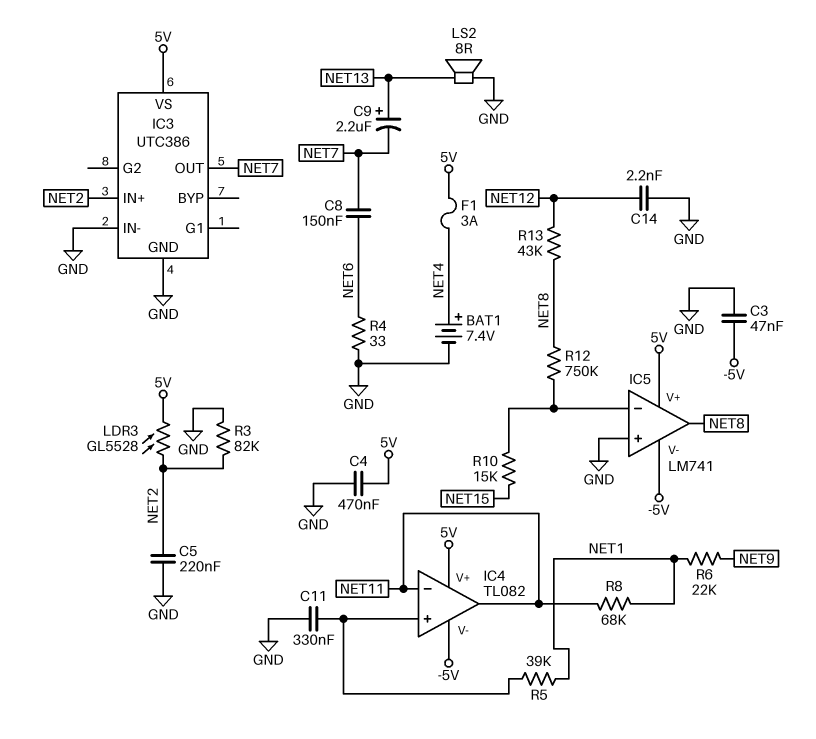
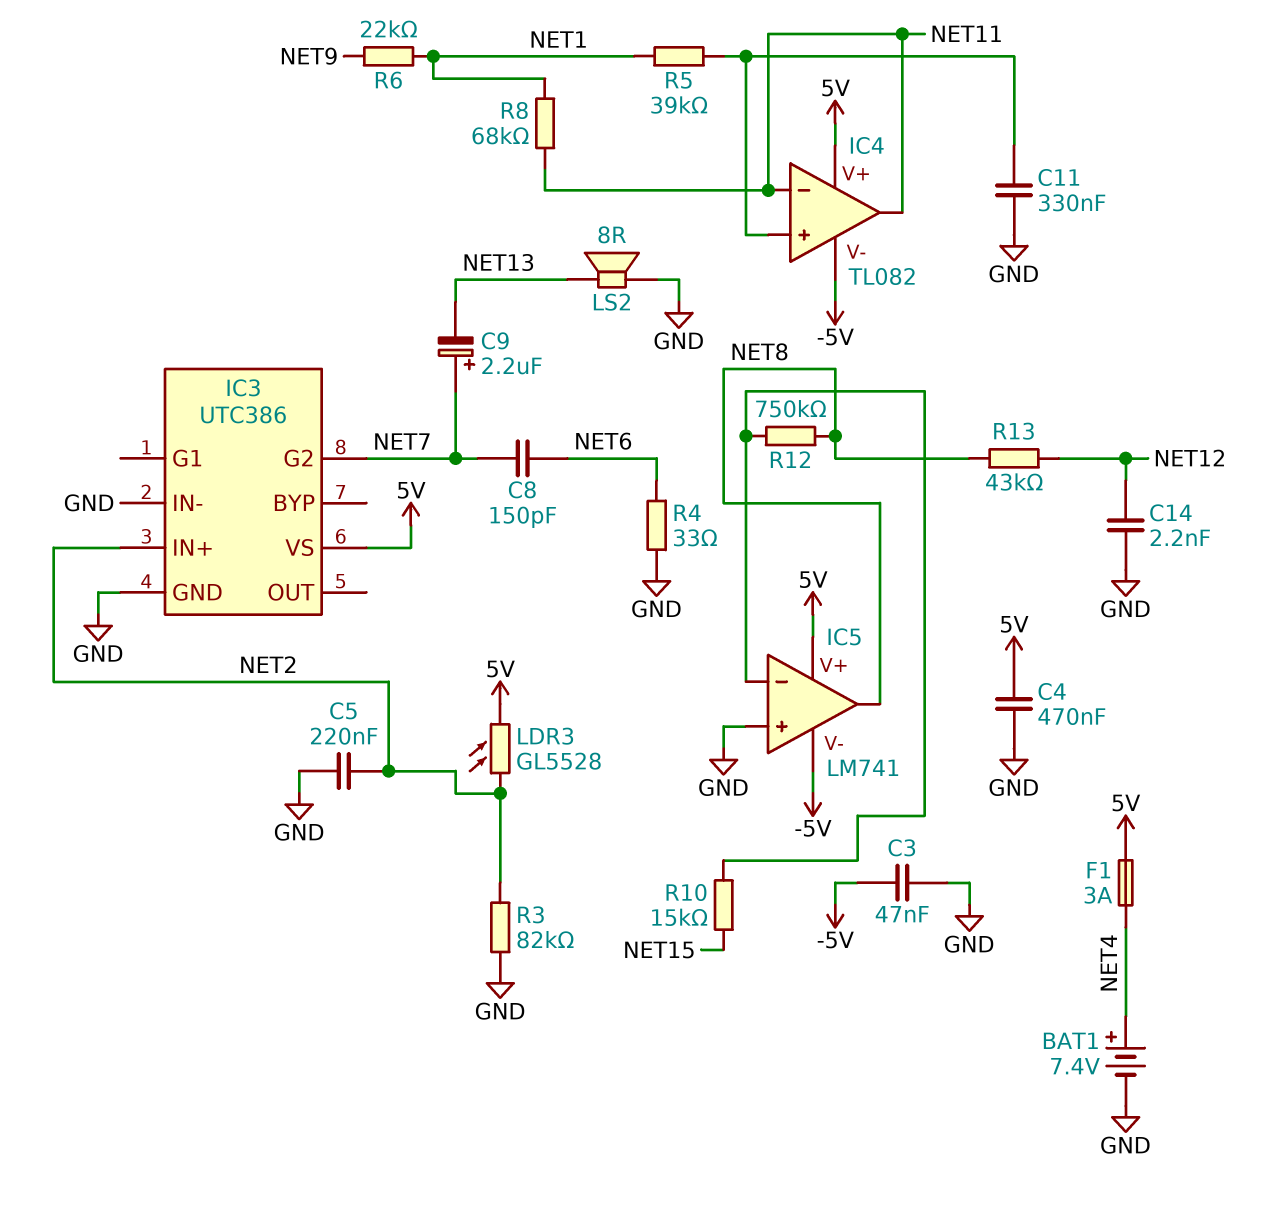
C8: 150nF (NET6, NET7) -> 150pF (NET6, NET7)
C9: 2.2uF (plus NET13, minus NET7) -> 2.2uF (plus NET7, minus NET13)
IC3 pin G2: none -> NET7
IC3 pin OUT: NET7 -> none

